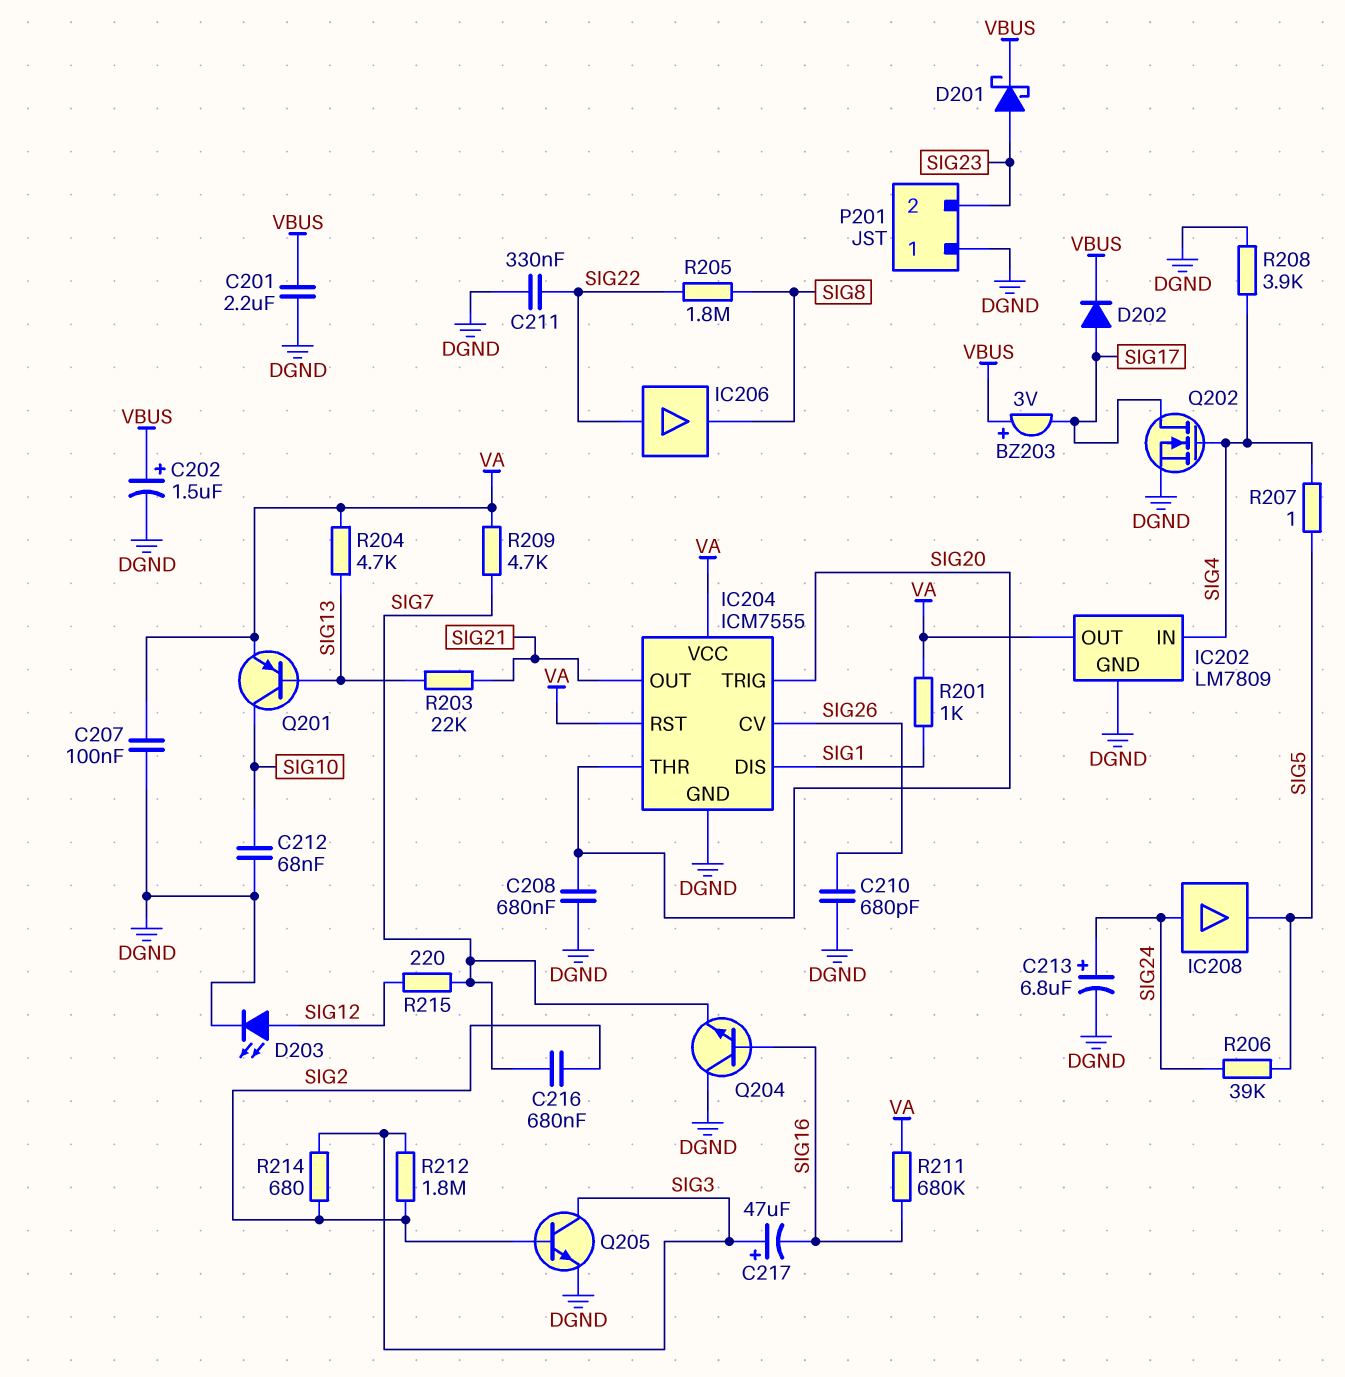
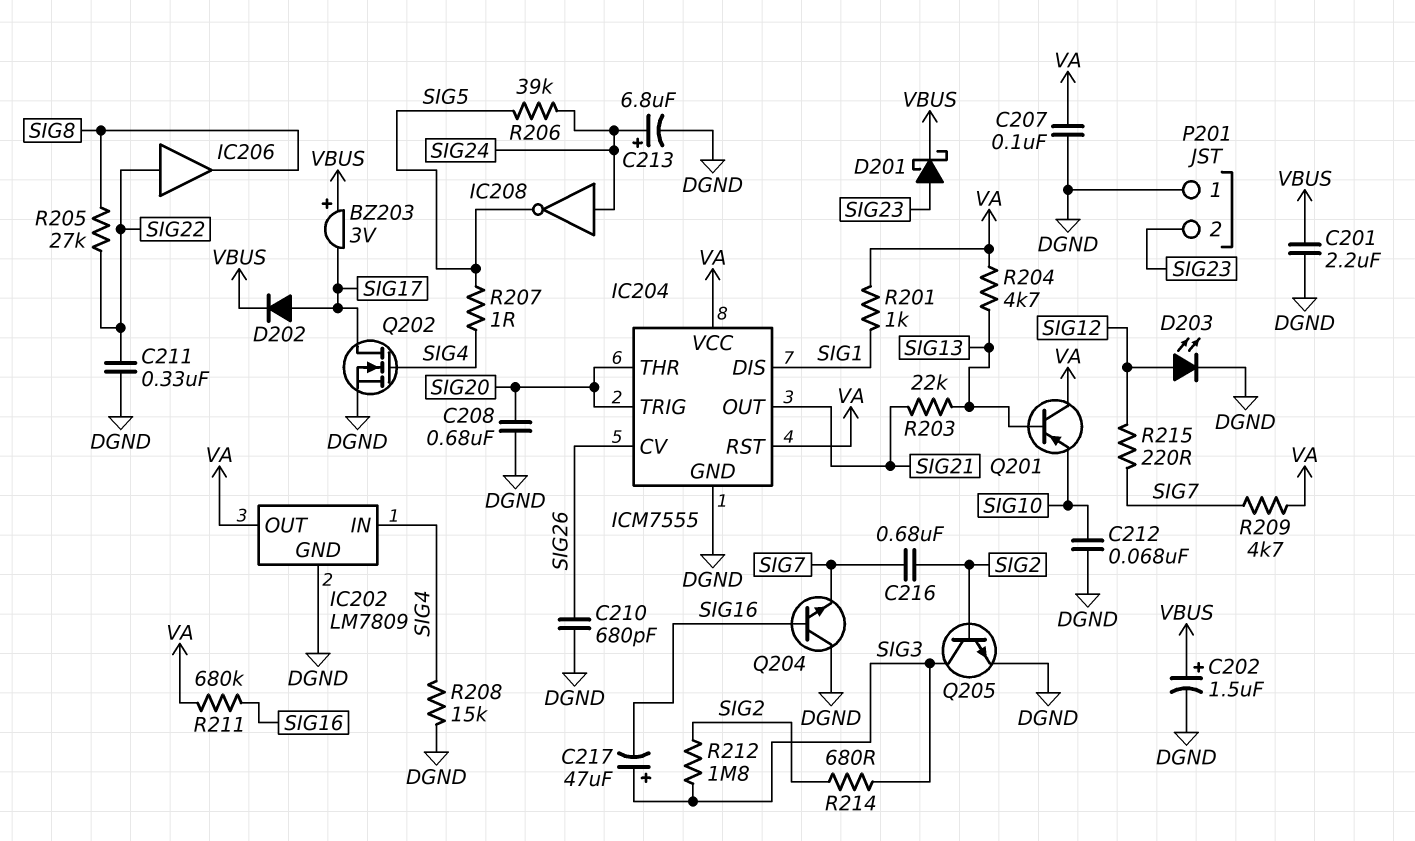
IC208: buffer (in SIG24, out SIG5) -> NOT (in SIG24, out SIG5)
Q201: PNP (B SIG13, C SIG10, E VA) -> PNP (B SIG13, C VA, E SIG10)
R205: 1.8M (SIG8, SIG22) -> 27k (SIG8, SIG22)
R208: 3.9k (DGND, SIG4) -> 15k (DGND, SIG4)

